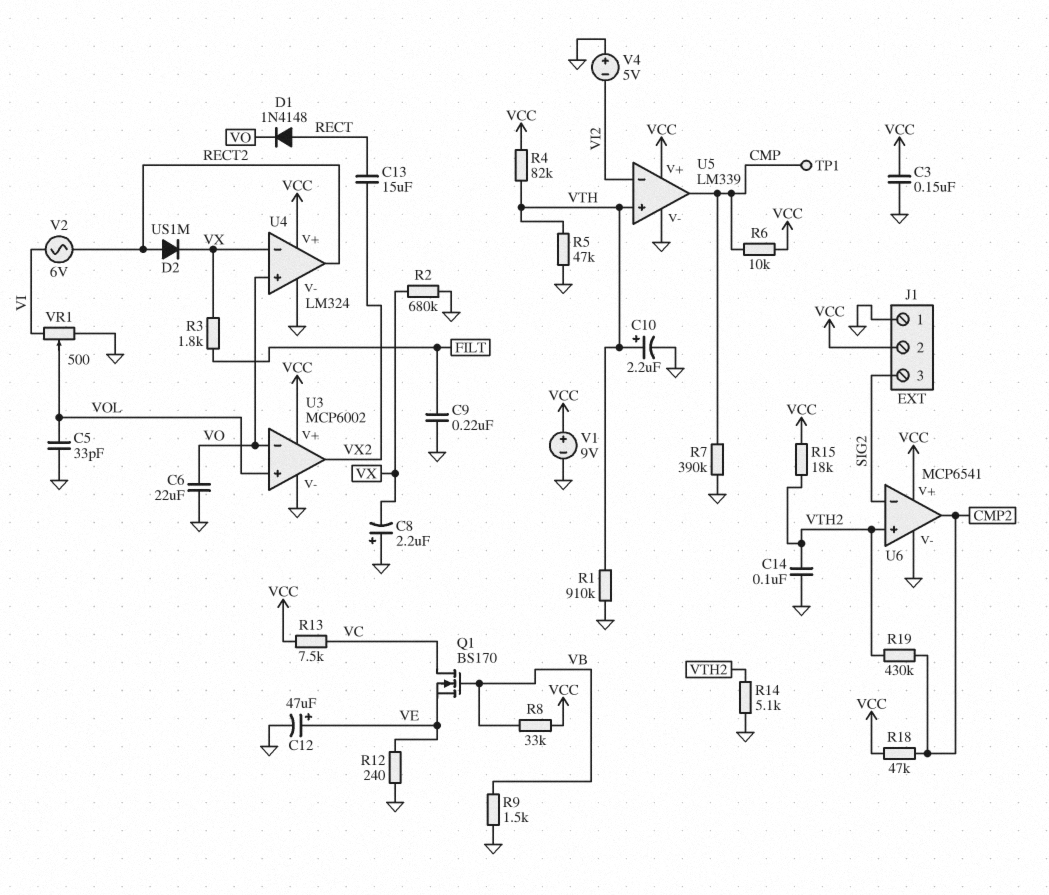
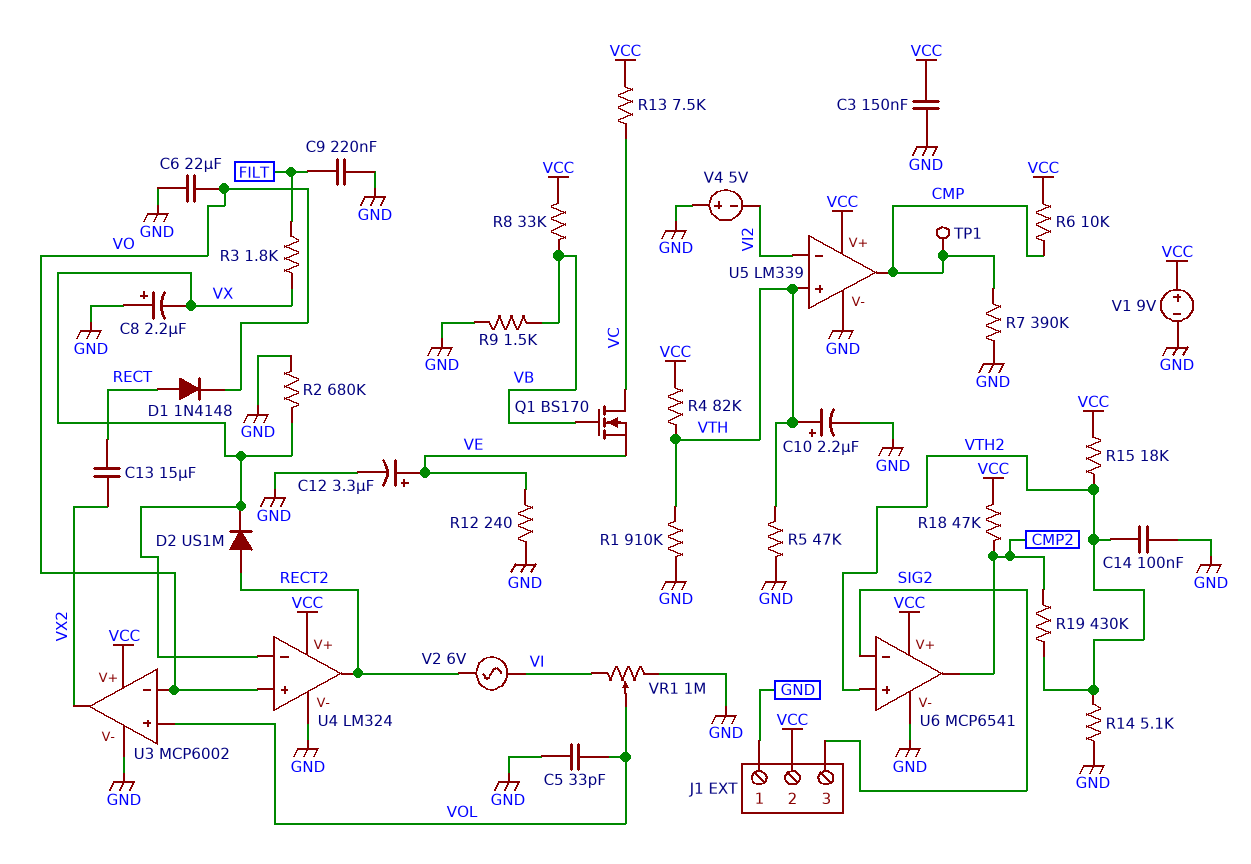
C12: 47uF (plus VE, minus GND) -> 3.3uF (plus VE, minus GND)
VR1: 500 (GND, VI, wiper VOL) -> 1M (GND, VI, wiper VOL)

